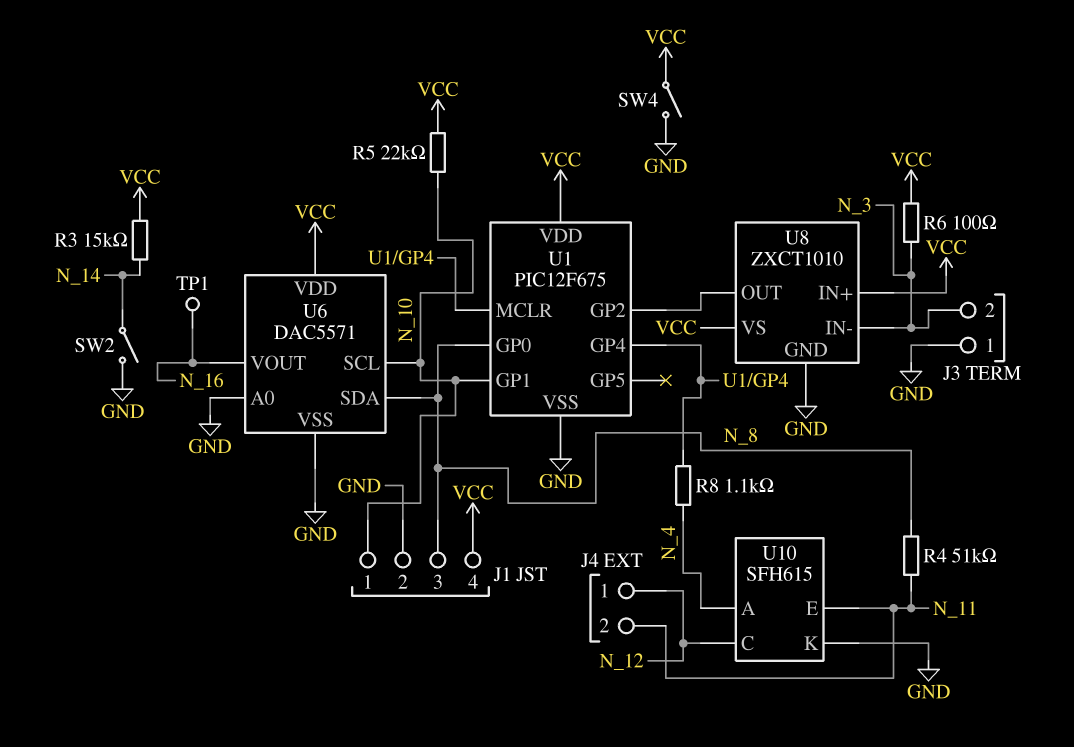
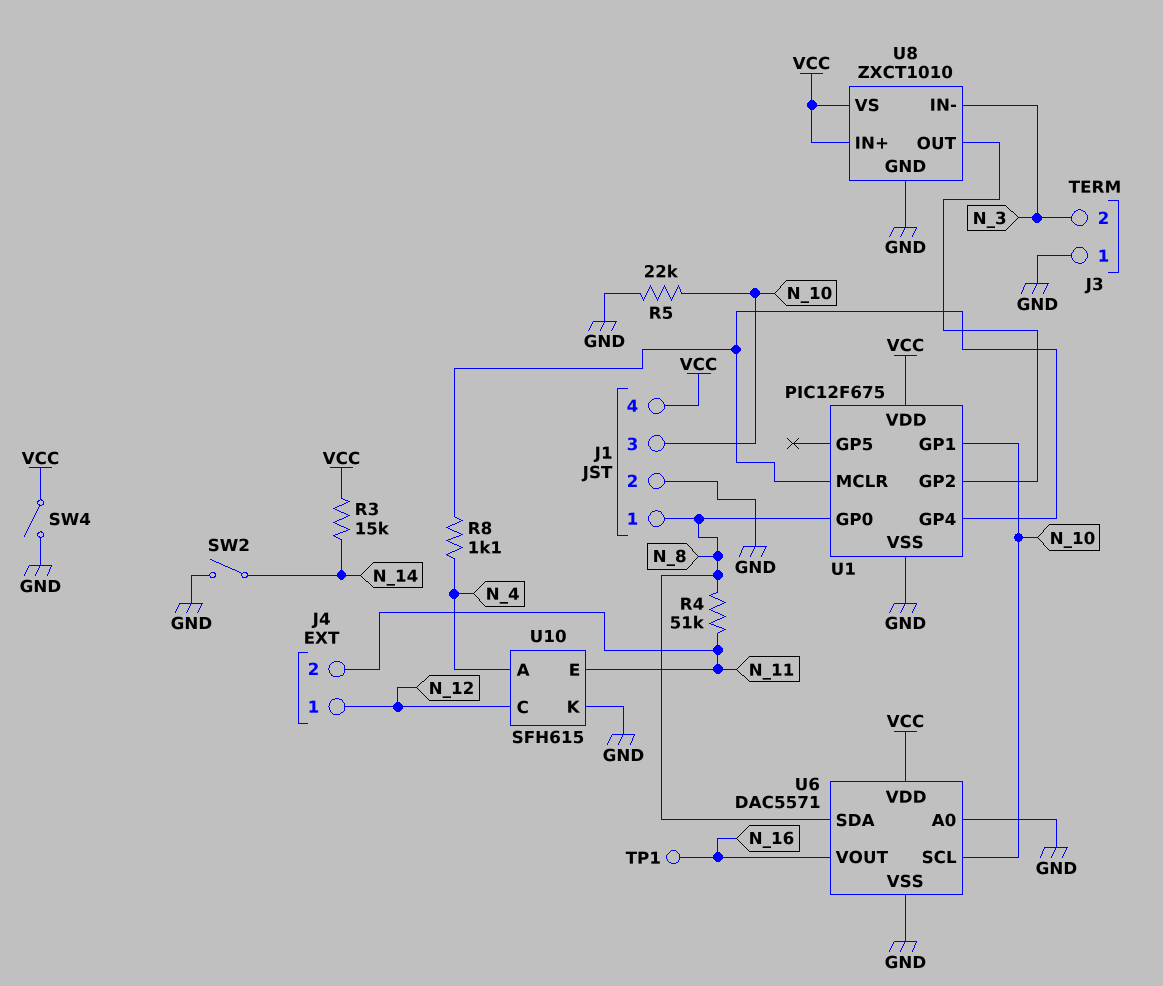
J1 pin 1: N_10 -> N_8
J1 pin 3: N_8 -> N_10
R5: 22k (N_10, VCC) -> 22k (GND, N_10)
R6: 100 (N_3, VCC) -> none

